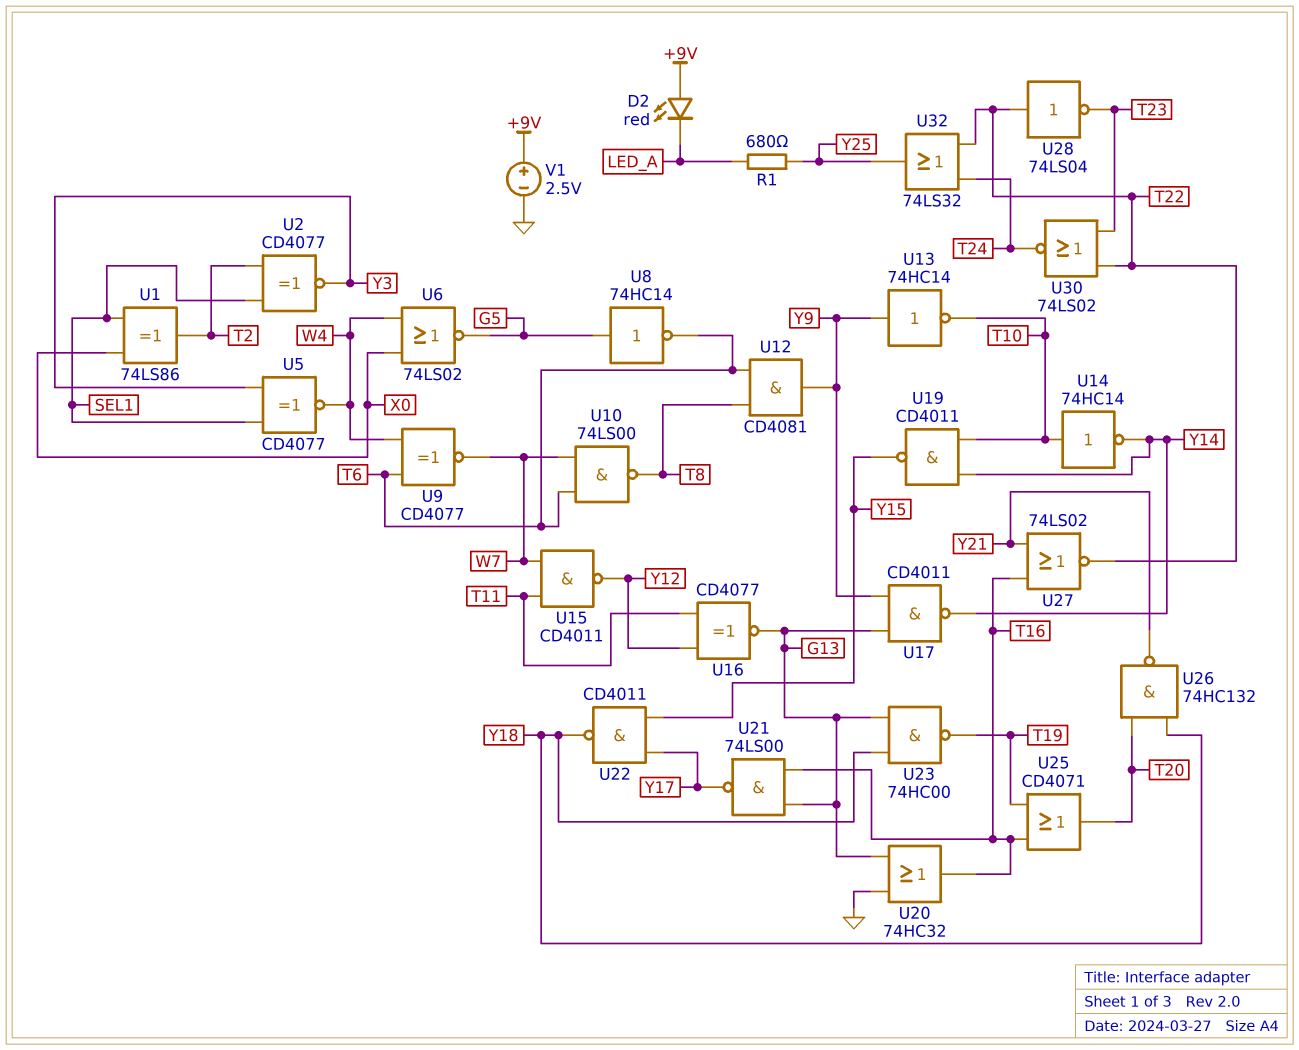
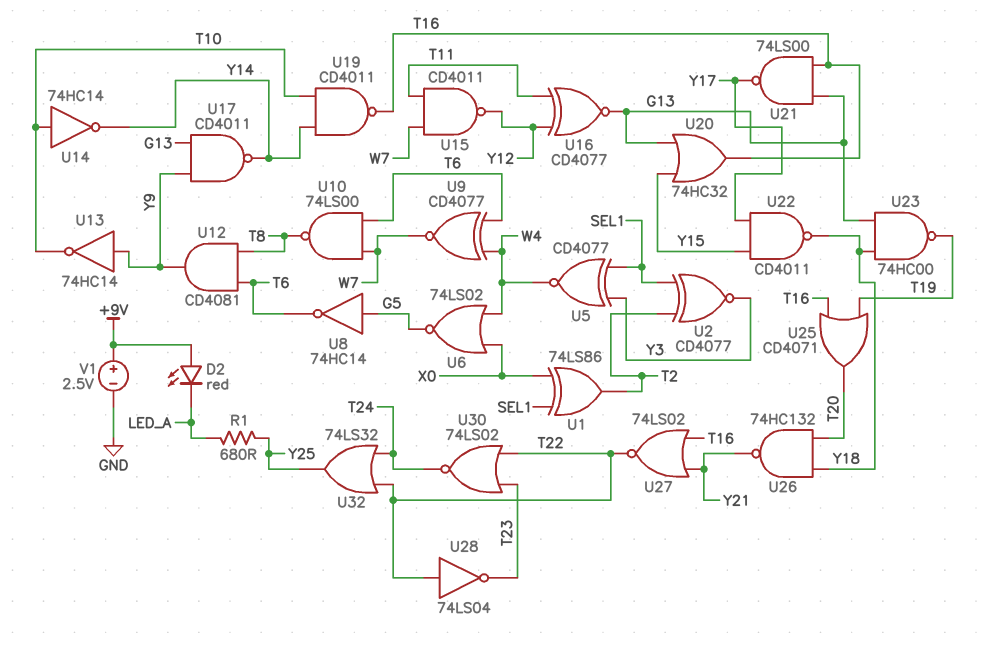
U19: NAND CD4011 (in T10, in Y14, out Y15) -> NAND CD4011 (in T10, in Y14, out T16)
U20: OR 74HC32 (in G13, in GND, out T16) -> OR 74HC32 (in G13, in Y15, out T16)

